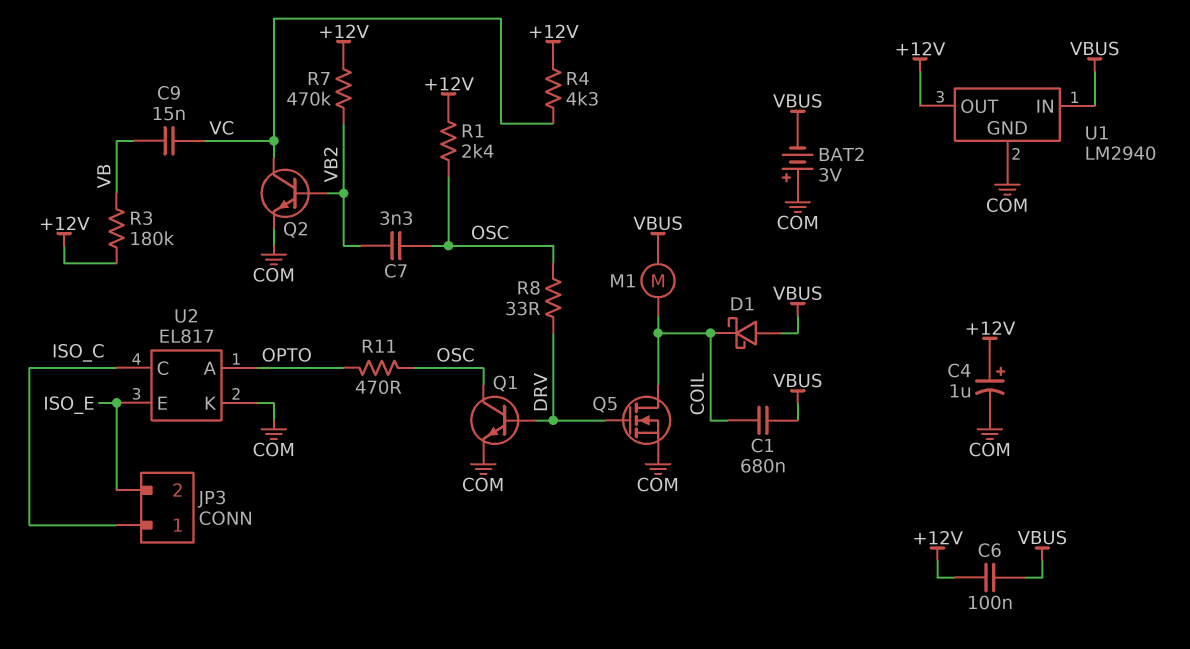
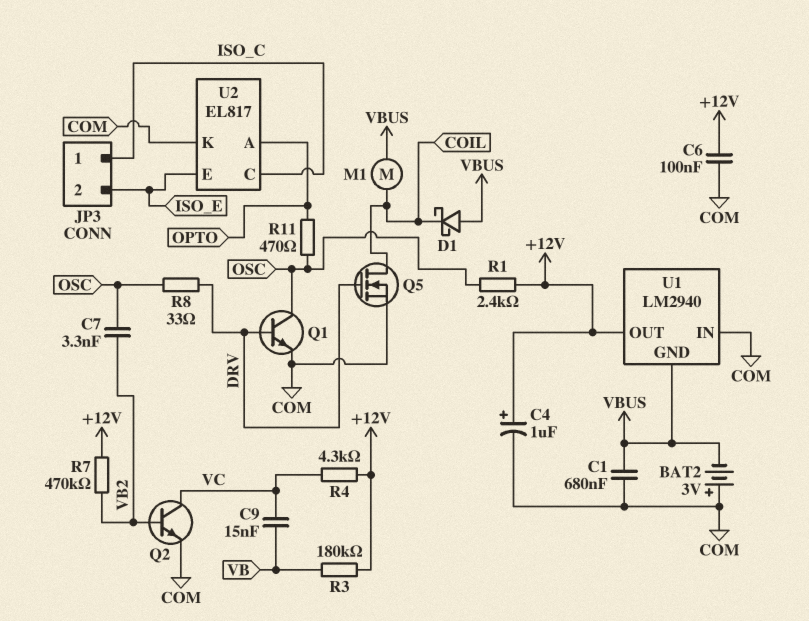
C1: 680nF (COIL, VBUS) -> 680nF (COM, VBUS)
C6: 100nF (+12V, VBUS) -> 100nF (+12V, COM)
U1 pin GND: COM -> VBUS
U1 pin IN: VBUS -> COM

